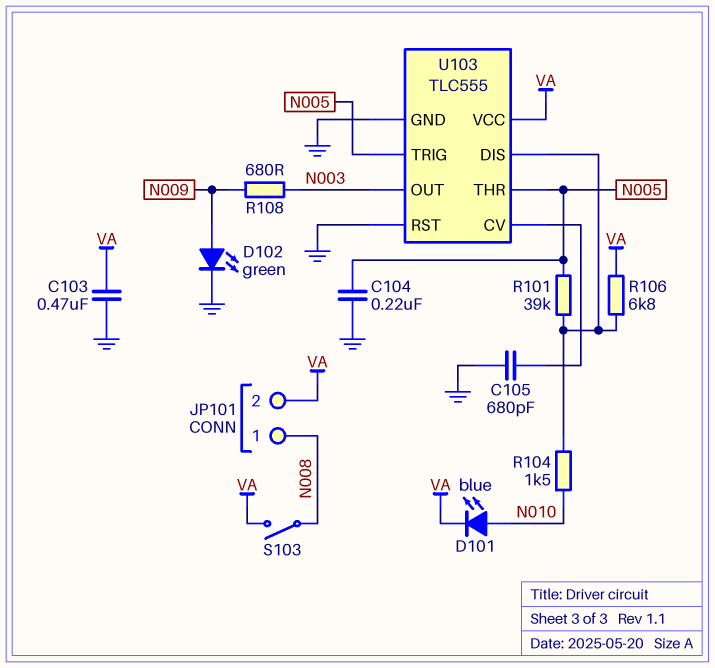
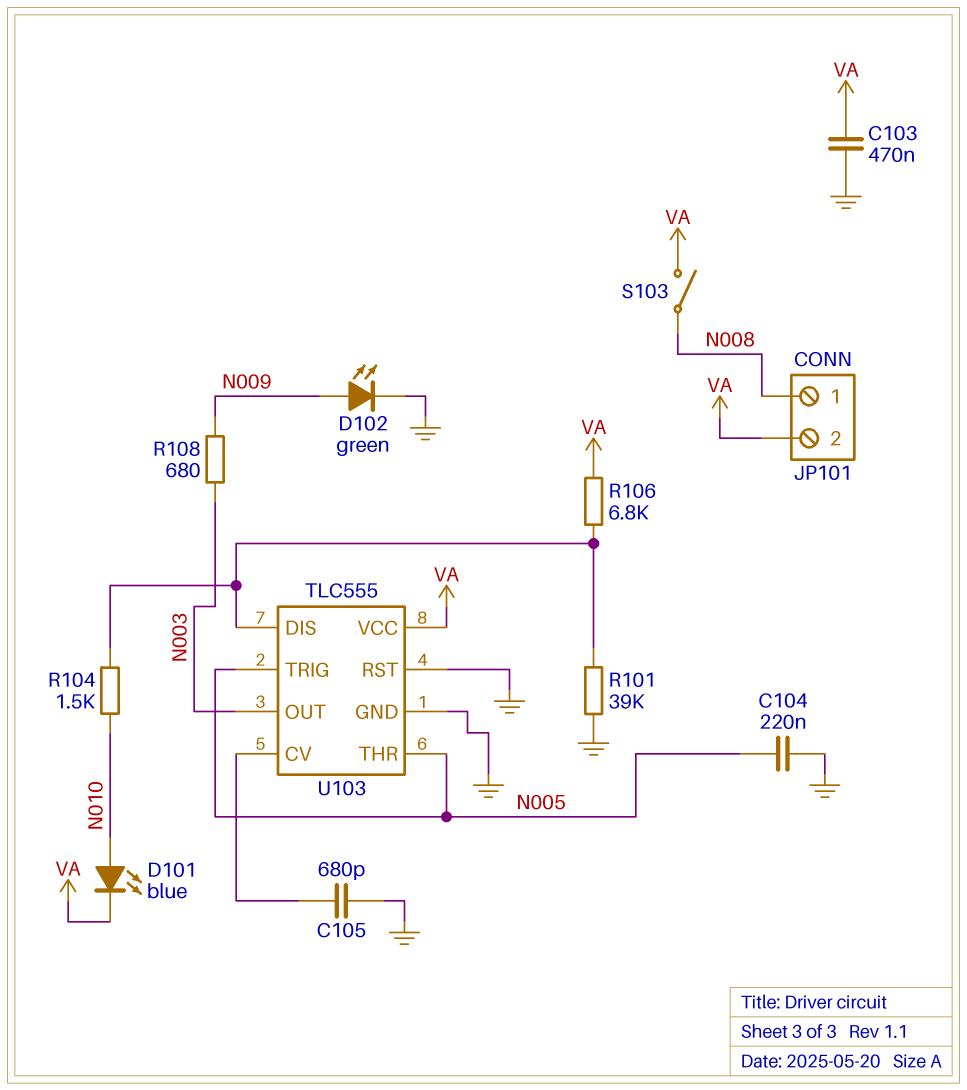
R101: 39k (N005, U103/DIS) -> 39k (GND, U103/DIS)

